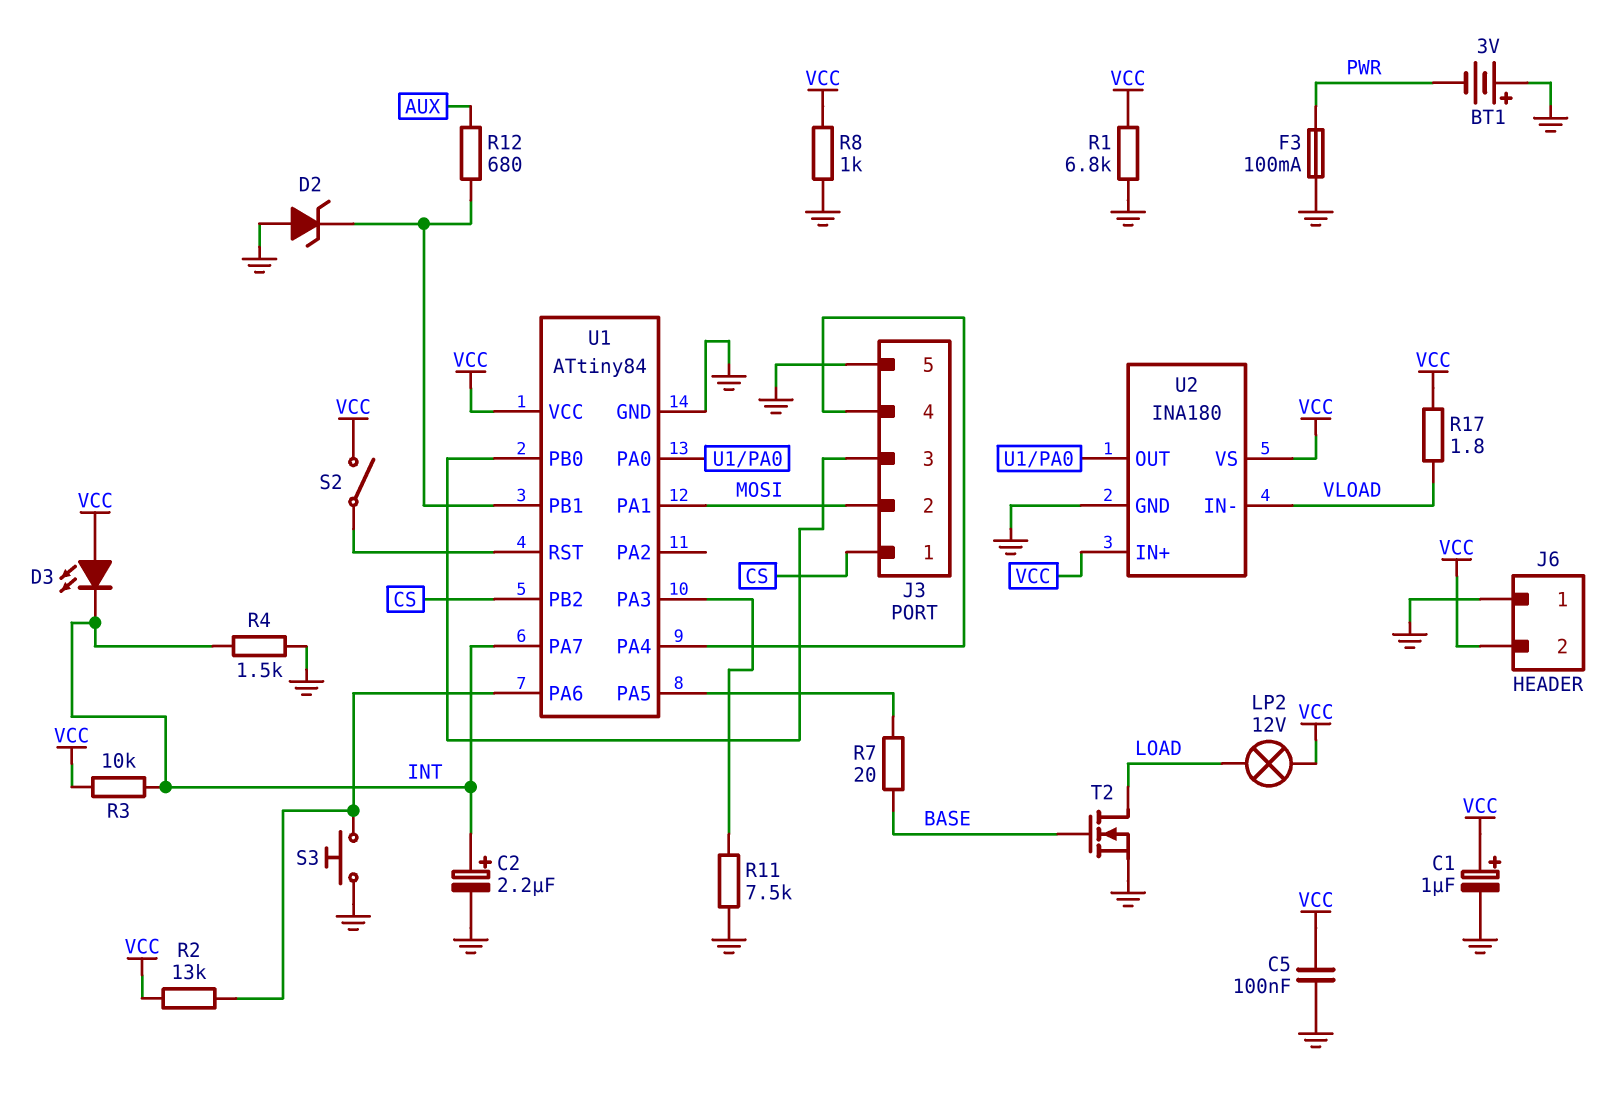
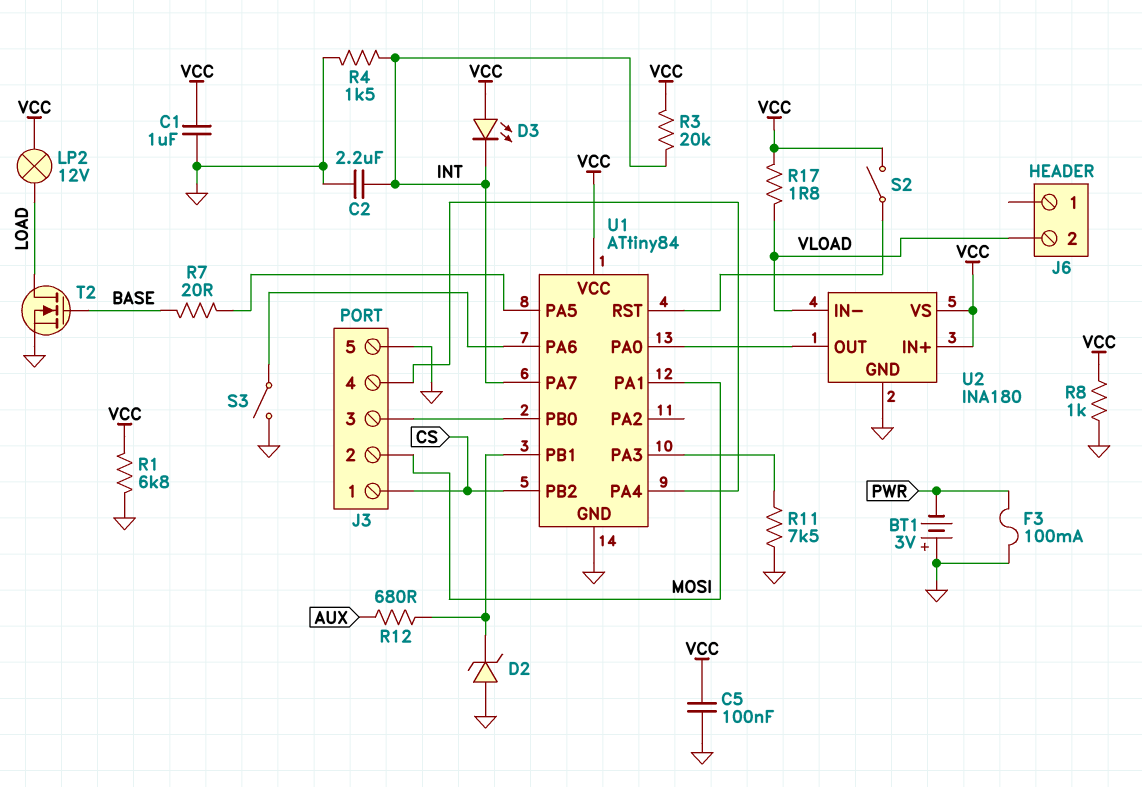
C1: 1uF (plus VCC, minus GND) -> 1uF (GND, VCC)
C2: 2.2uF (plus INT, minus GND) -> 2.2uF (GND, INT)
J6 pin 1: GND -> none
J6 pin 2: VCC -> VLOAD
R2: 13k (U1/PA6, VCC) -> none
R3: 10k (INT, VCC) -> 20k (INT, VCC)
S3: button (GND, U1/PA6) -> switch (GND, U1/PA6)

